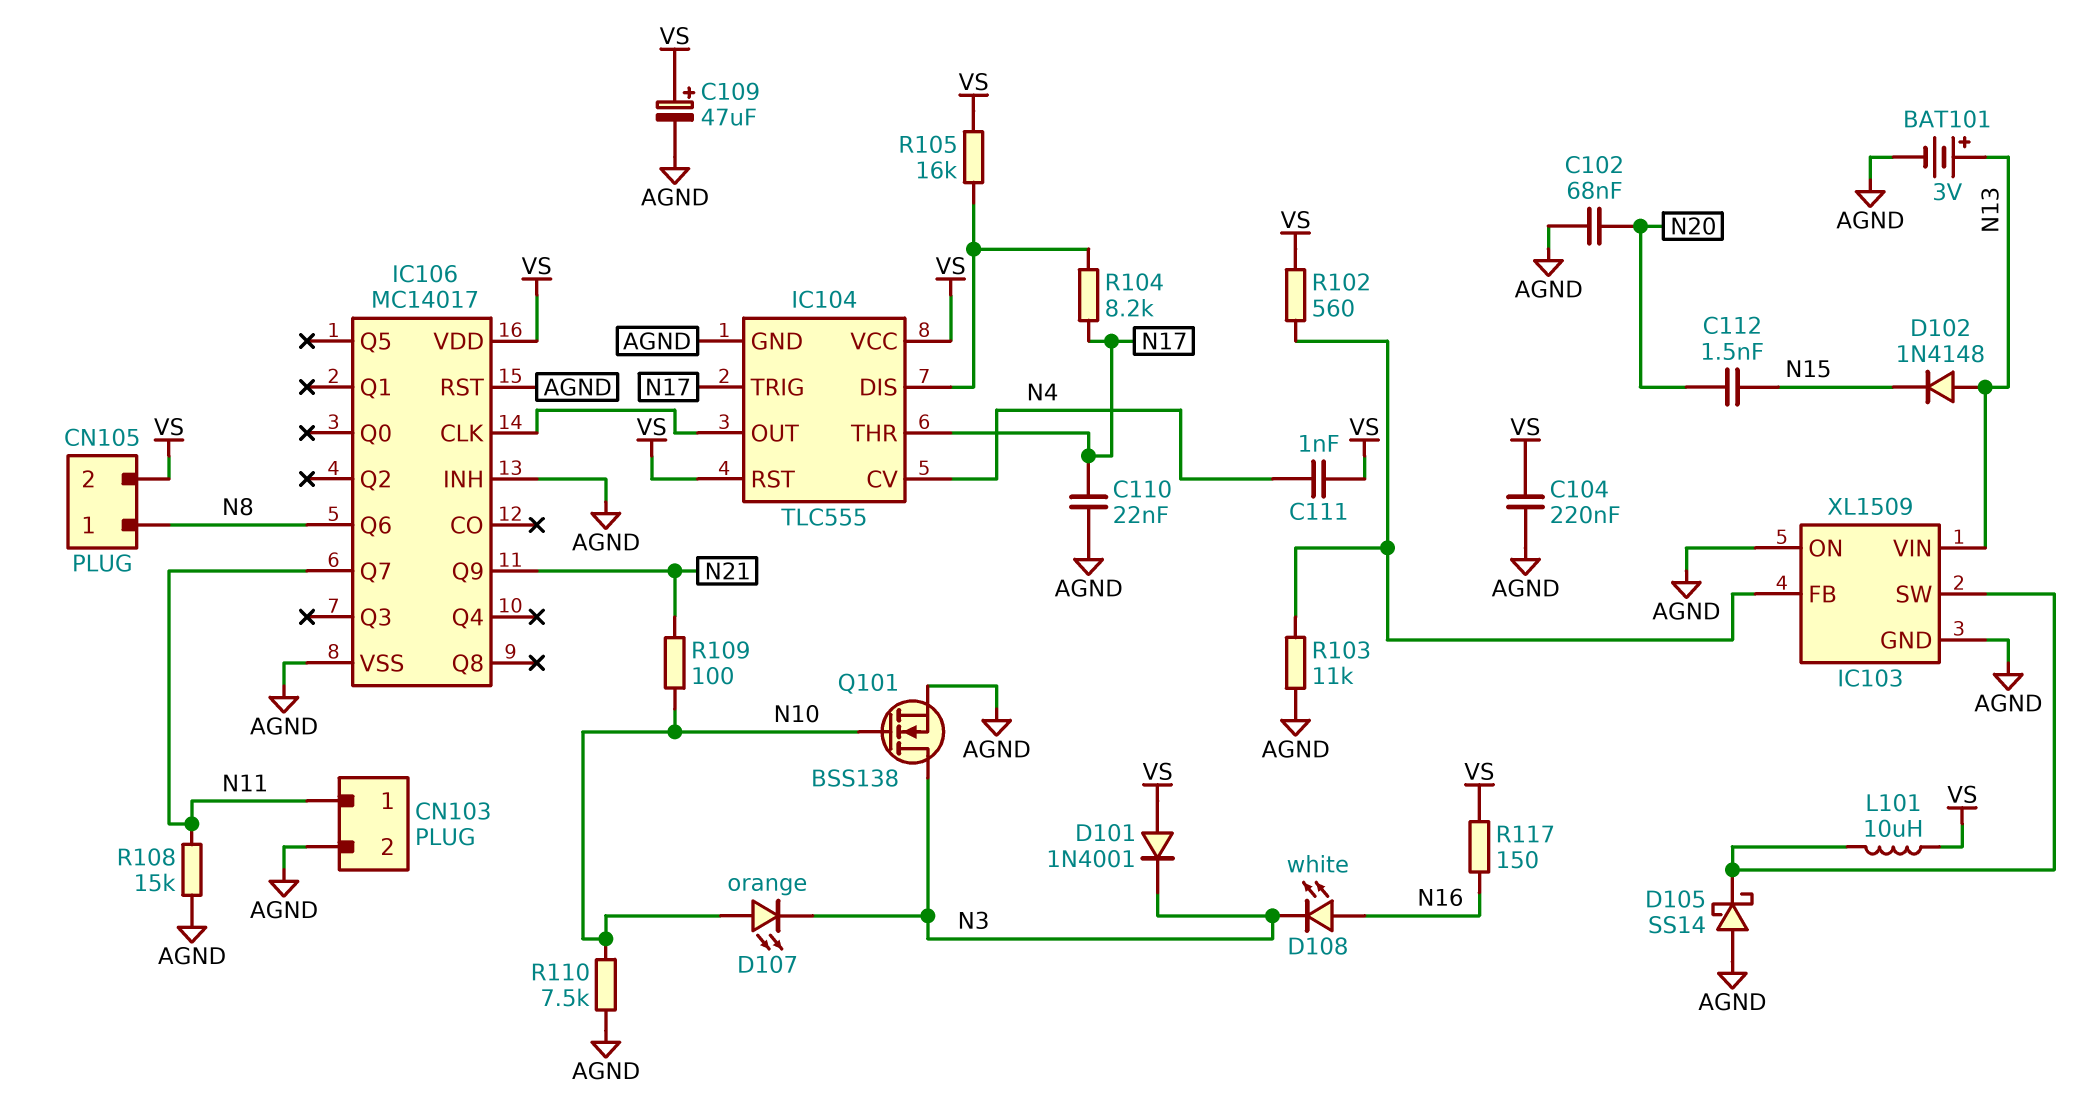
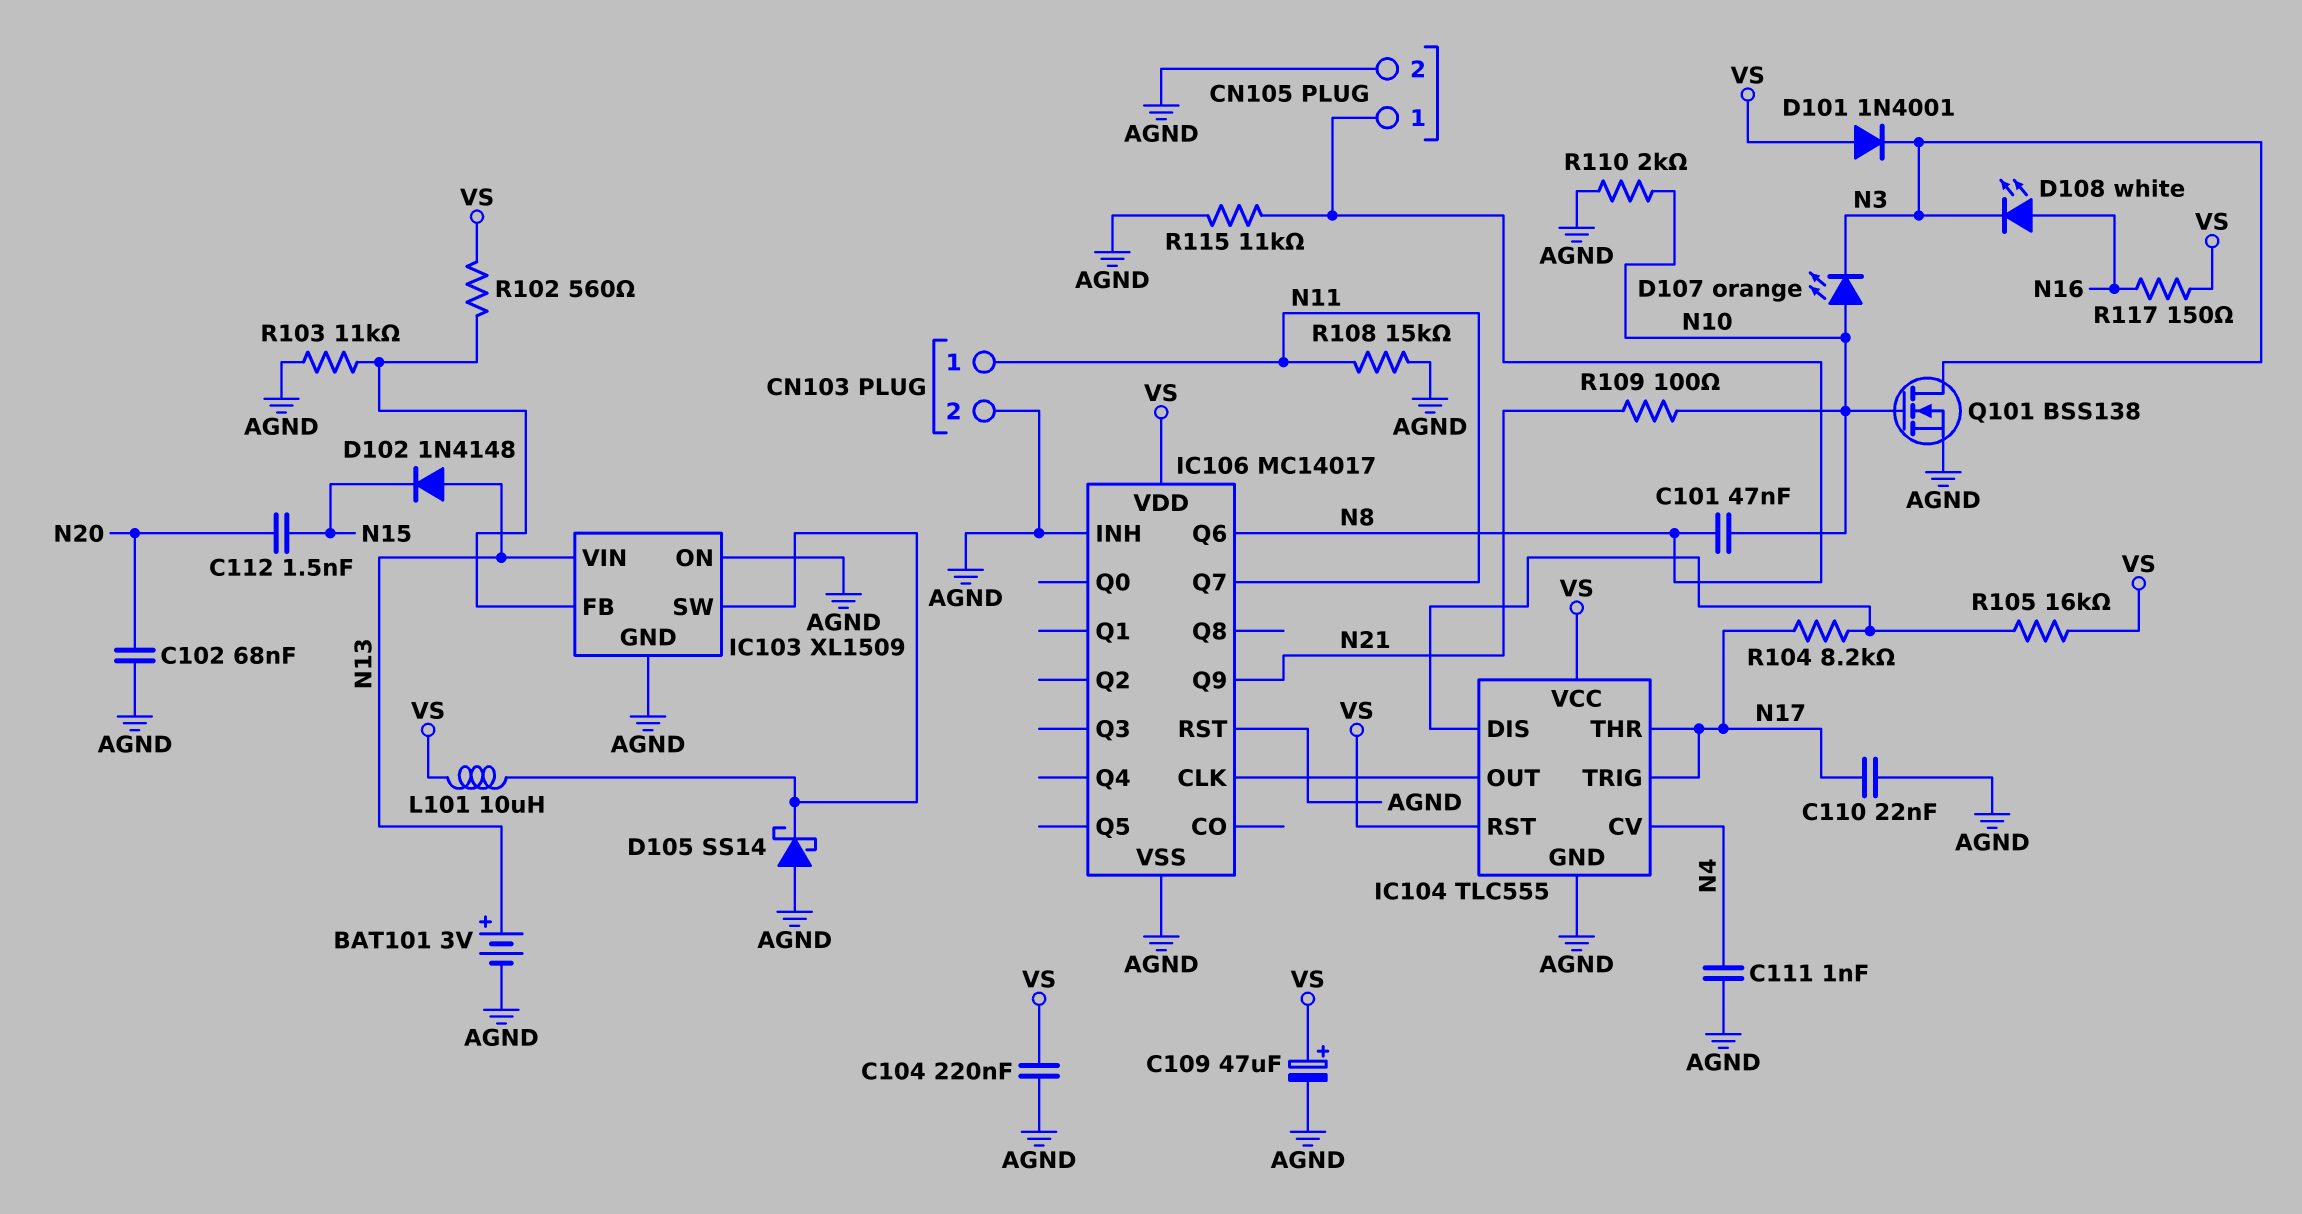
C101: none -> 47nF (N8, N10)
C111: 1nF (N4, VS) -> 1nF (AGND, N4)
CN105 pin 2: VS -> AGND
R110: 7.5k (AGND, N10) -> 2k (AGND, N10)
R115: none -> 11k (AGND, N8)

